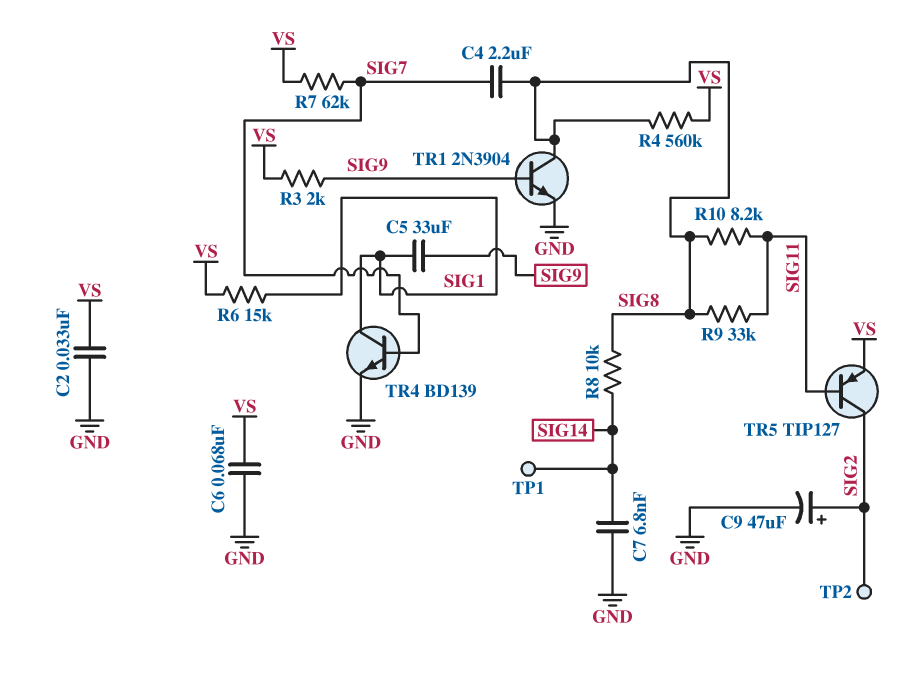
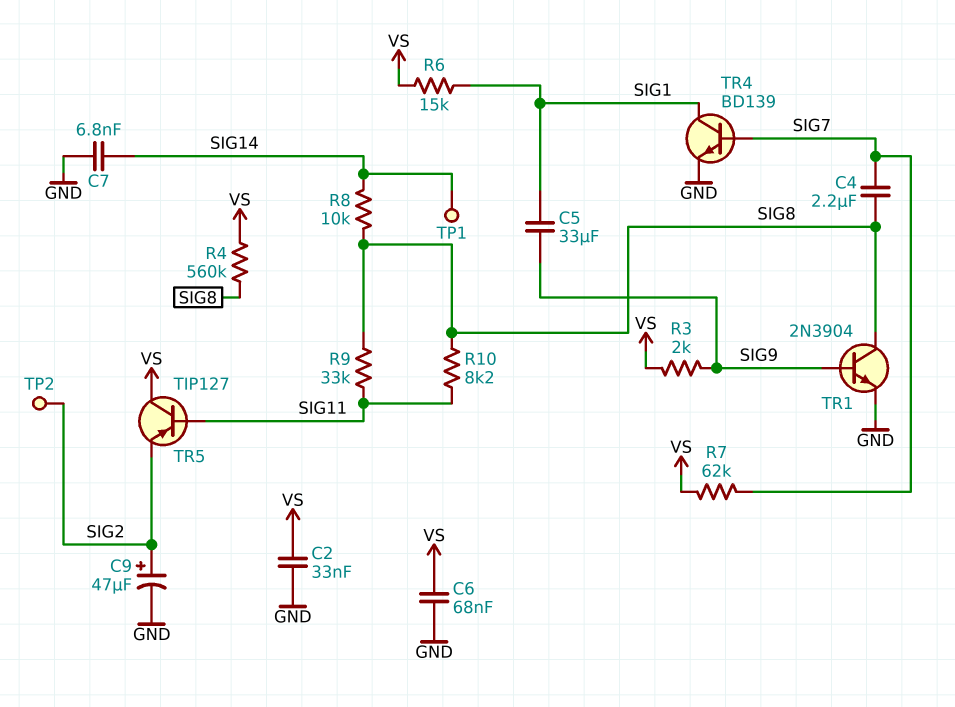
TR5: PNP TIP127 (B SIG11, C SIG2, E VS) -> PNP TIP127 (B SIG11, C VS, E SIG2)

